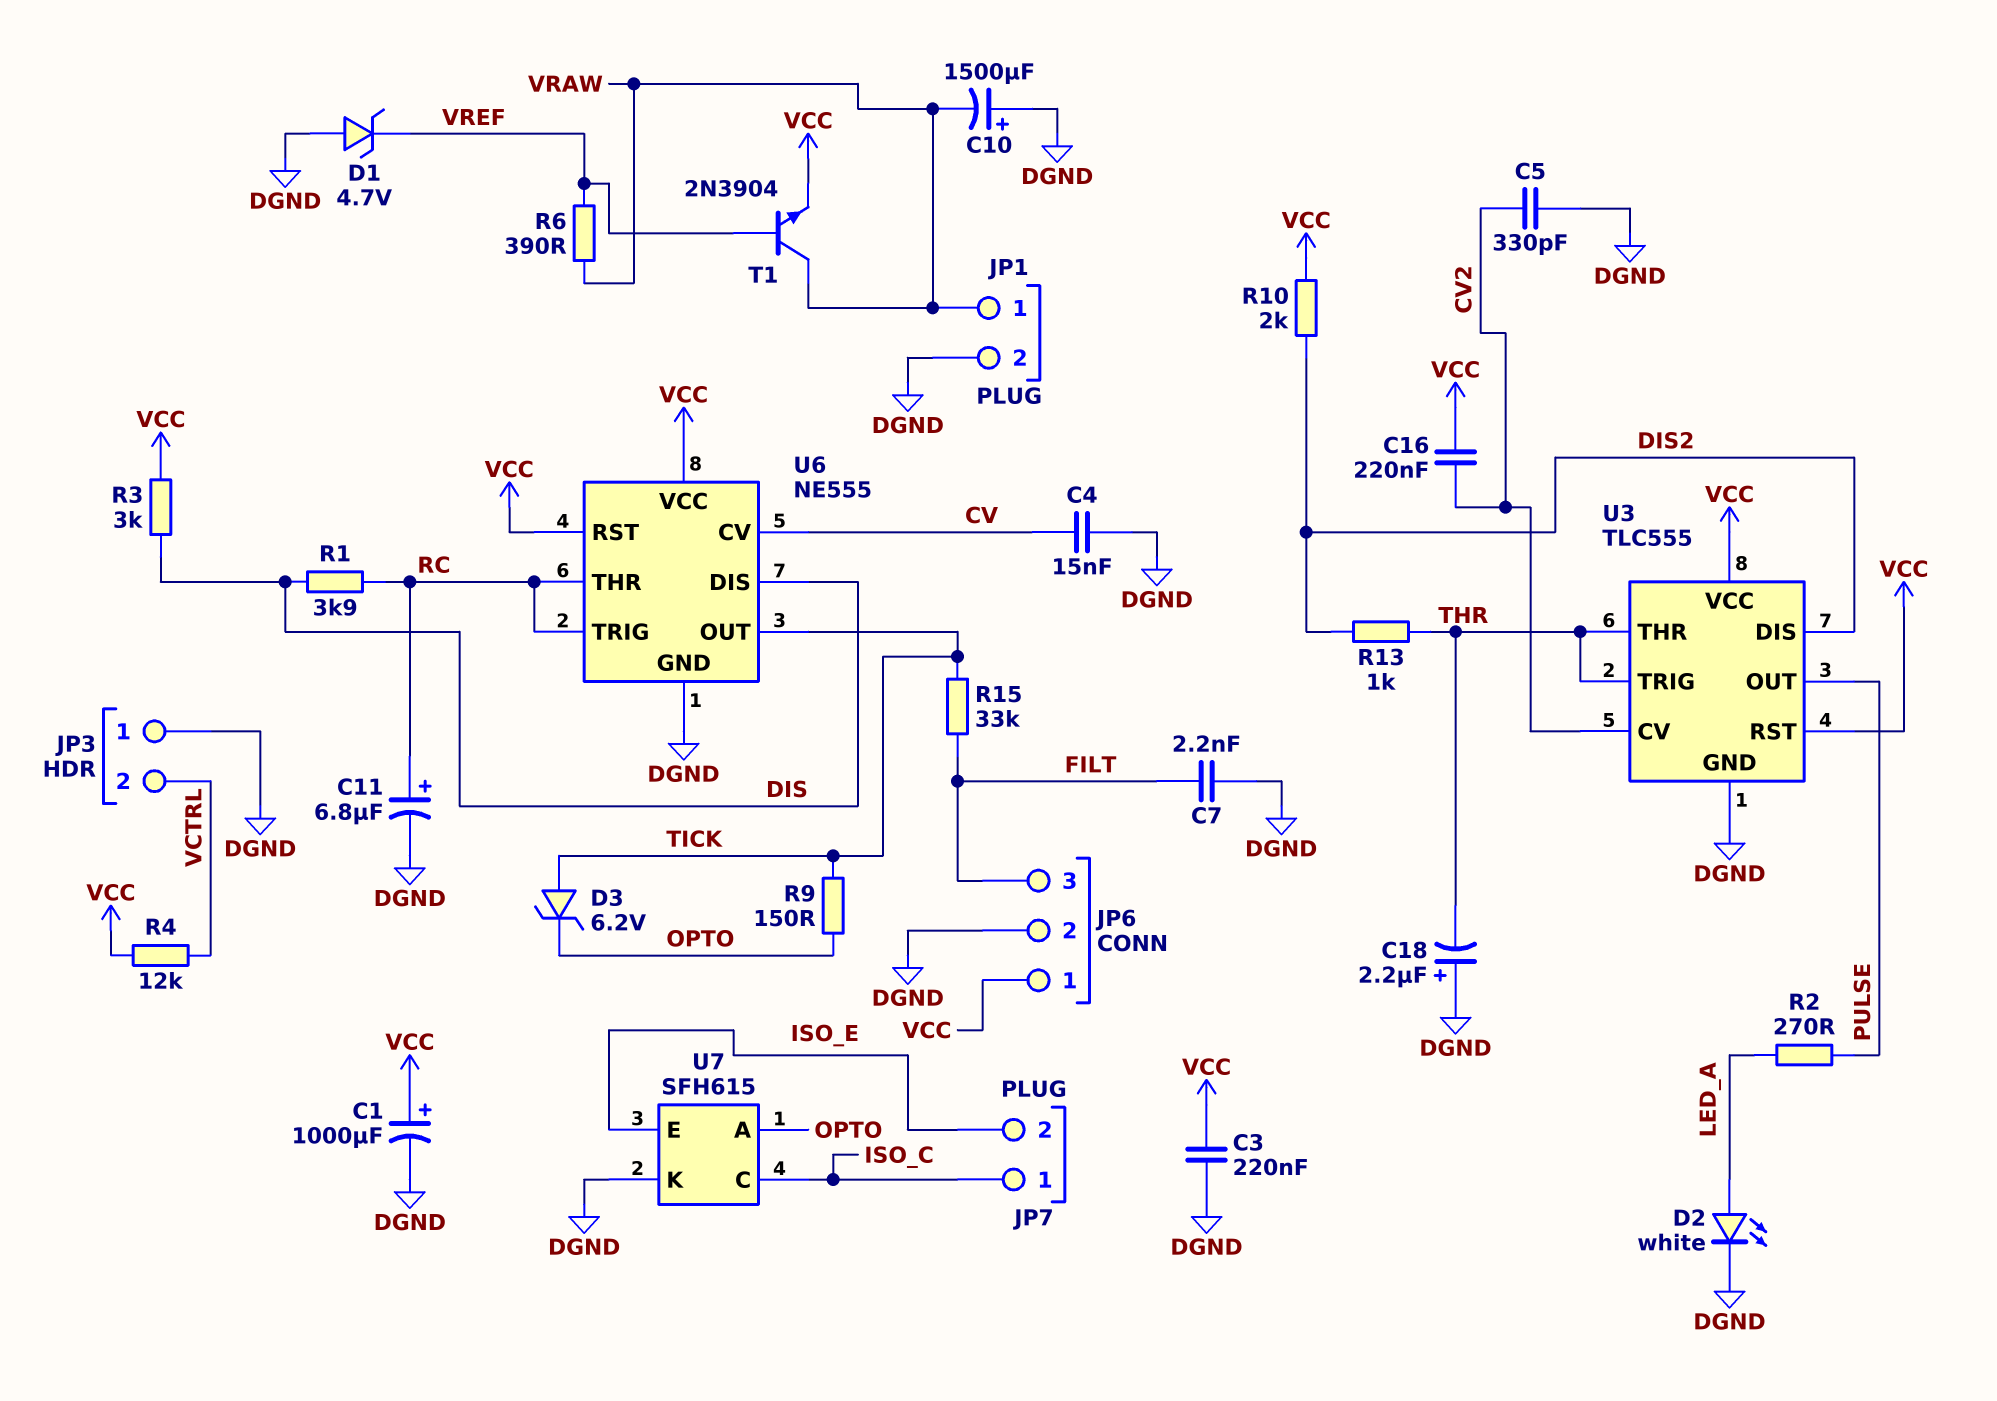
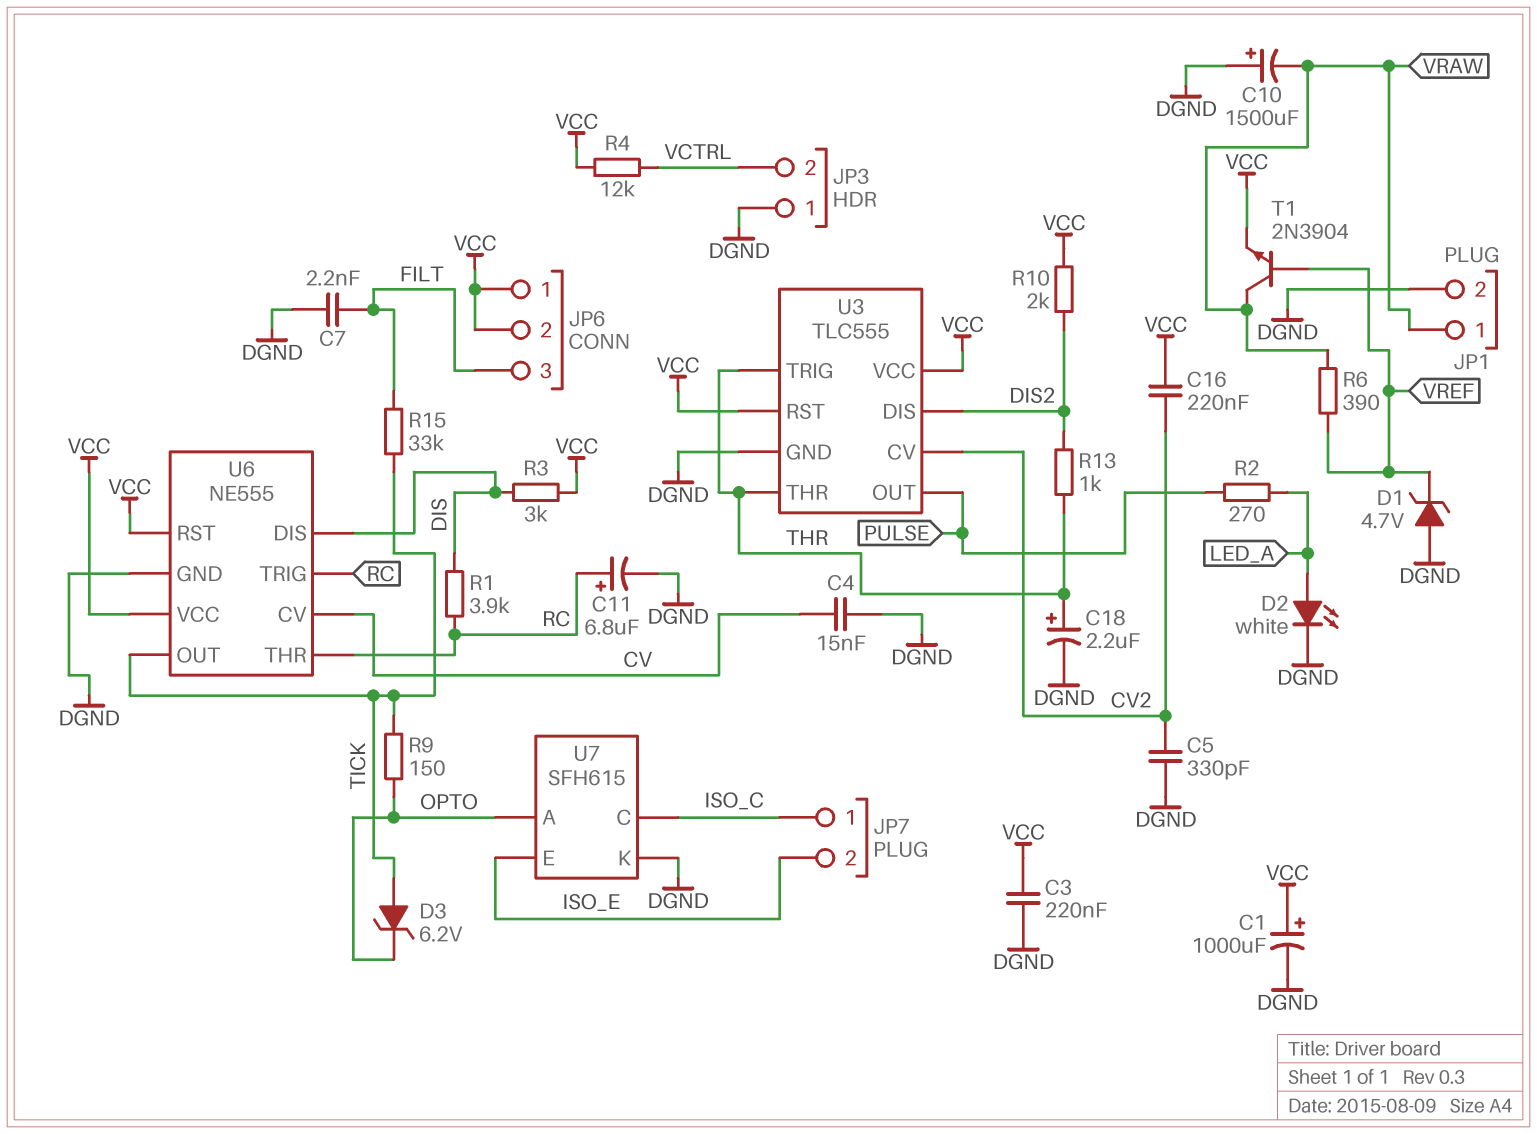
C18: 2.2uF (plus DGND, minus THR) -> 2.2uF (plus THR, minus DGND)
JP6 pin 2: DGND -> VCC

